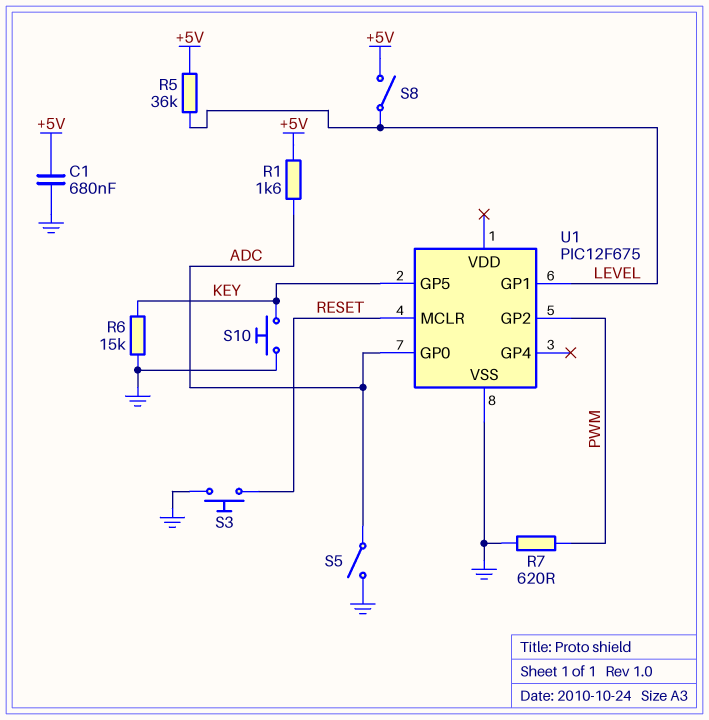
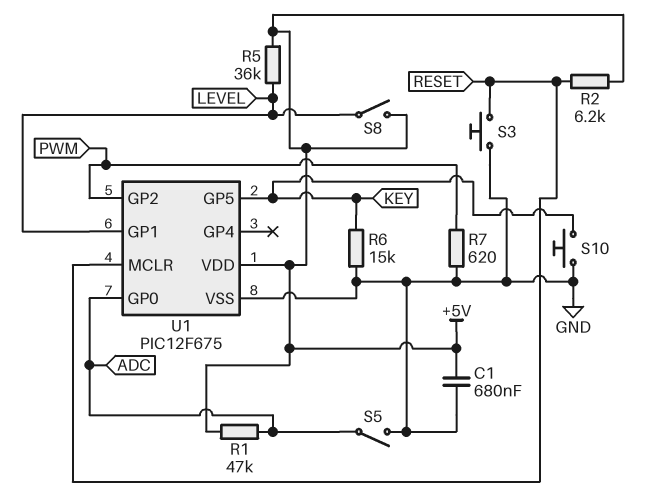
R1: 1.6k (+5V, ADC) -> 47k (+5V, ADC)
R2: none -> 6.2k (+5V, RESET)
U1 pin VDD: none -> +5V

